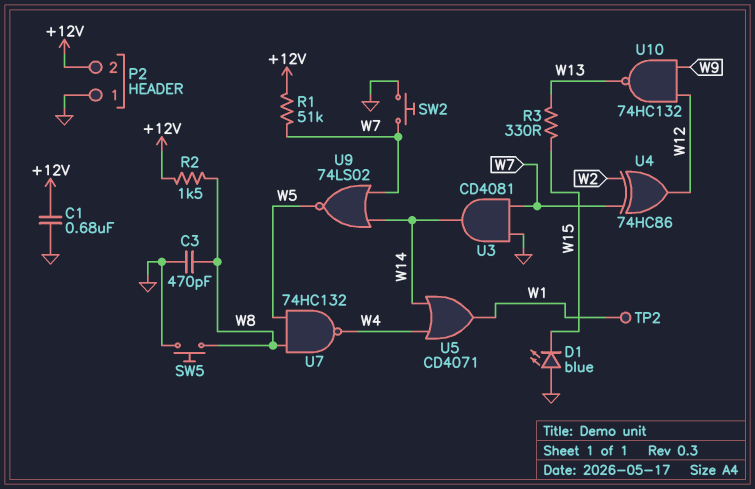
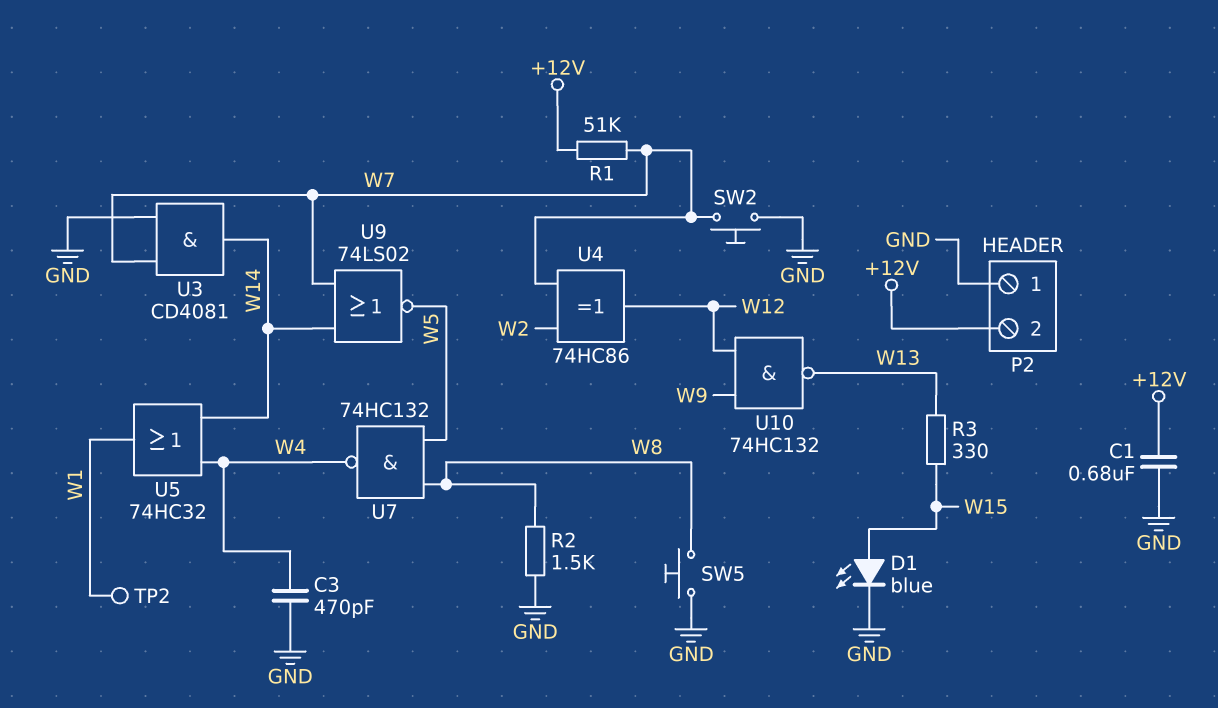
C3: 470pF (GND, W8) -> 470pF (GND, W4)
D1: LED blue (A GND, K W15) -> LED blue (A W15, K GND)
R2: 1.5k (+12V, W8) -> 1.5k (GND, W8)
U5: OR CD4071 (in W4, in W14, out W1) -> OR 74HC32 (in W4, in W14, out W1)

